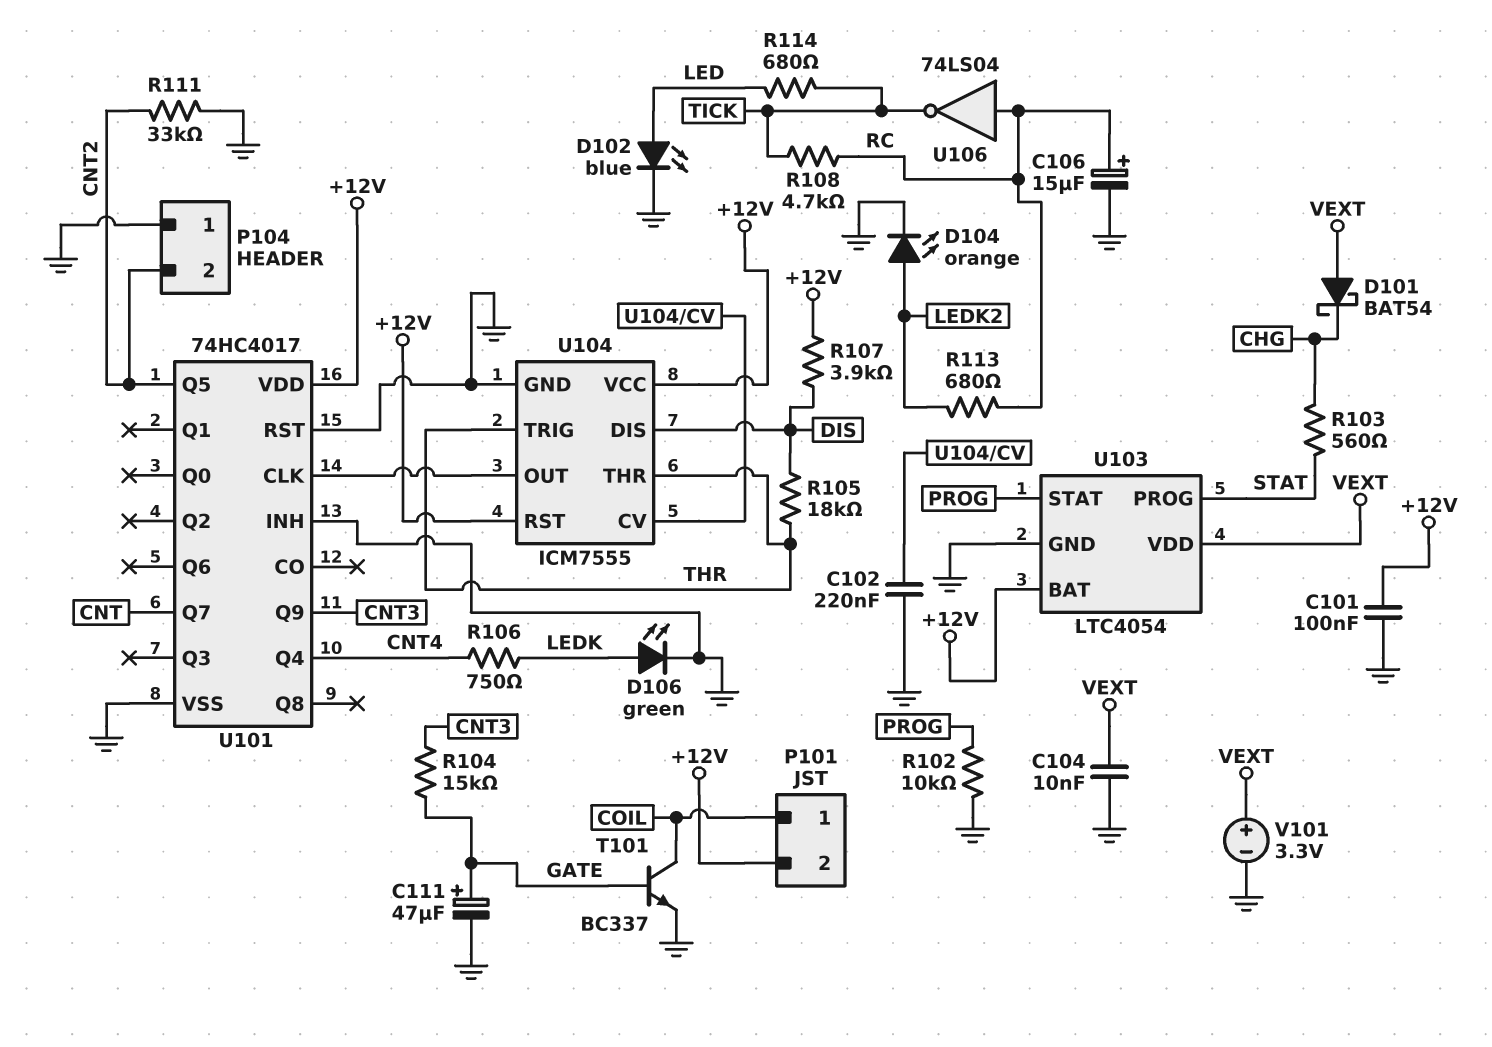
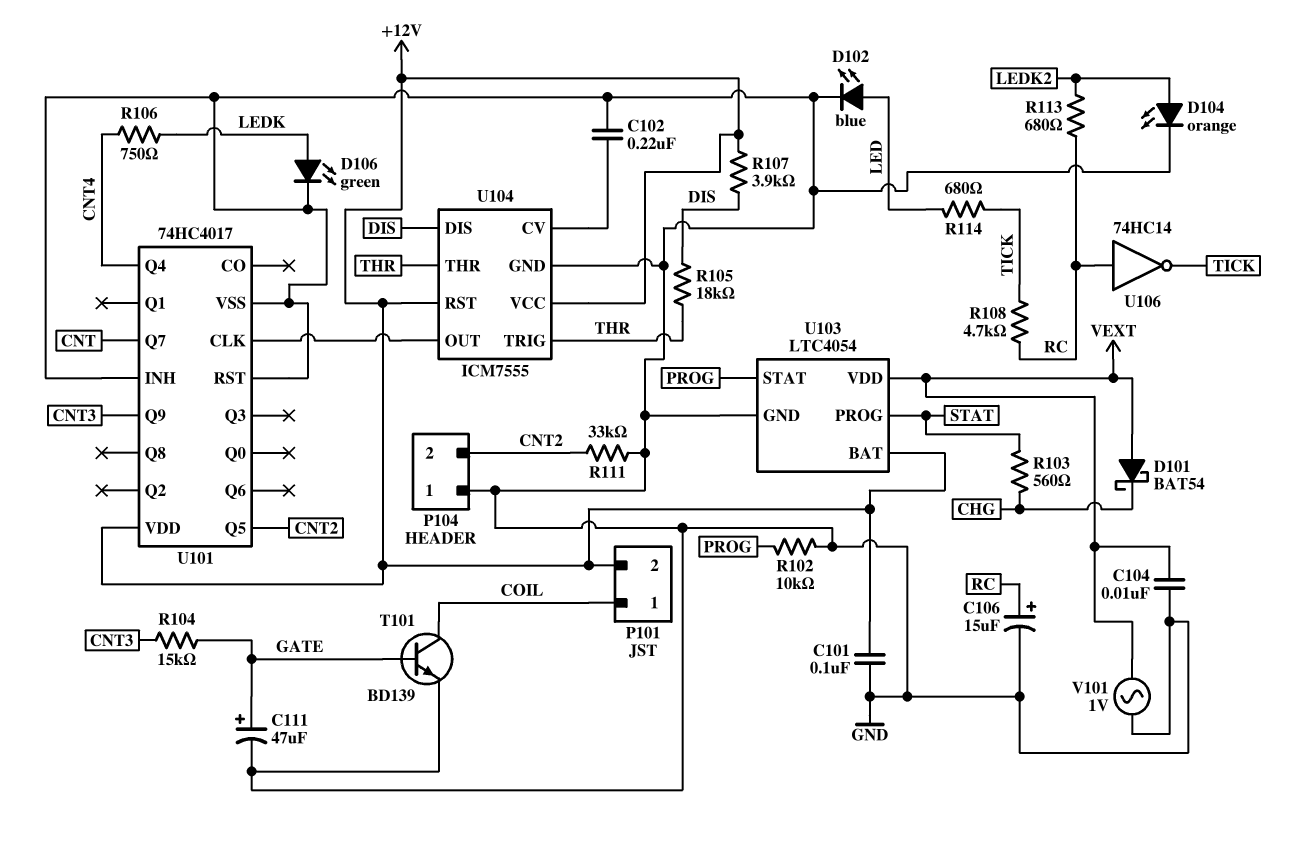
T101: NPN BC337 (B GATE, C COIL, E GND) -> NPN BD139 (B GATE, C COIL, E GND)
U106: NOT 74LS04 (in RC, out TICK) -> NOT 74HC14 (in RC, out TICK)
V101: 3.3V (plus VEXT, minus GND) -> AC 1V (GND, VEXT)

